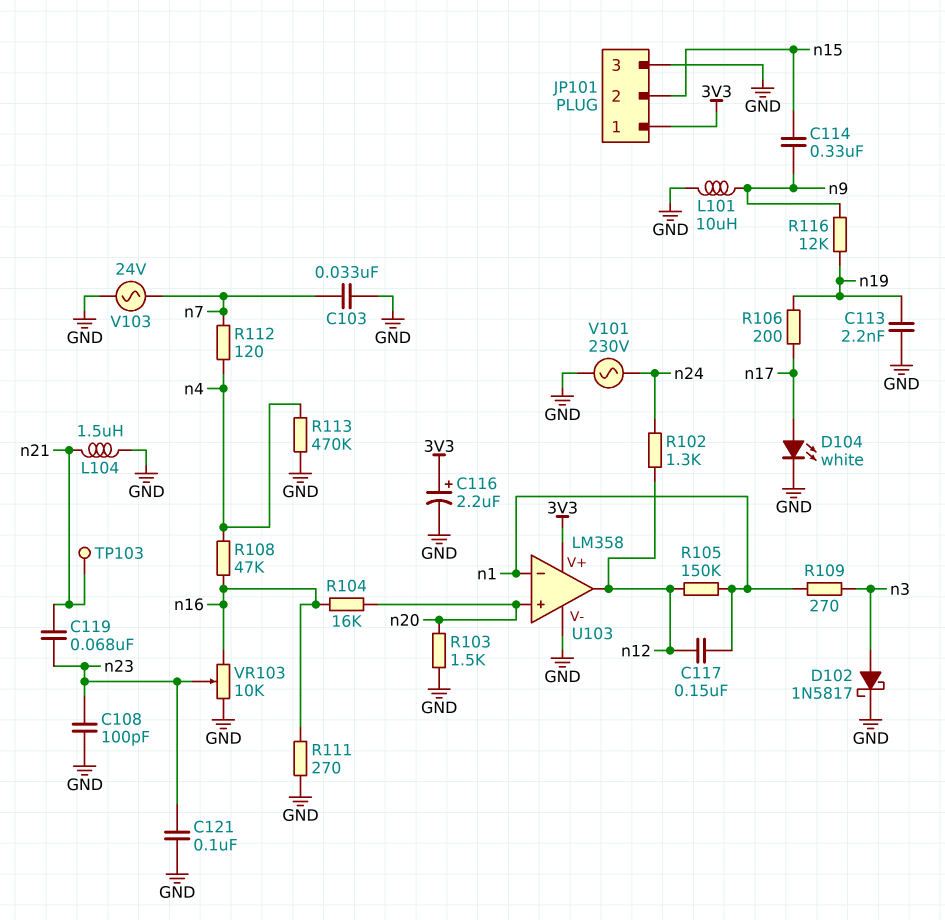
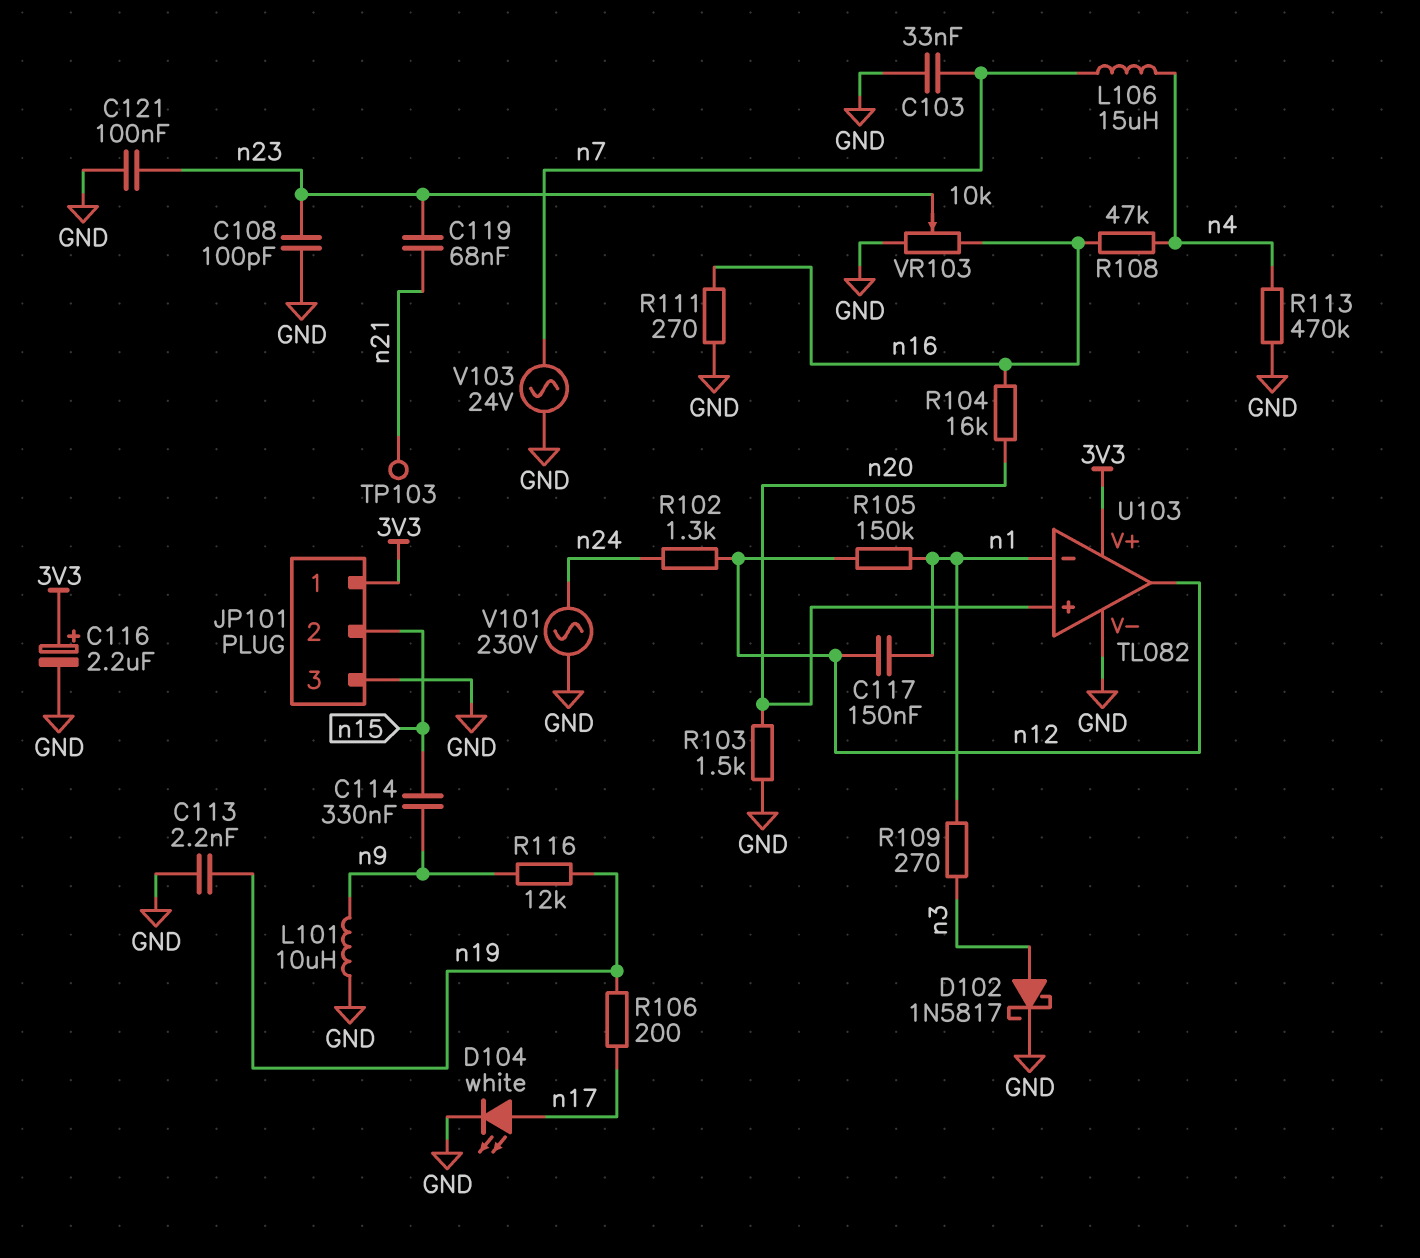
L104: 1.5uH (GND, n21) -> none
L106: none -> 15uH (n4, n7)
R112: 120 (n4, n7) -> none
U103: LM358 -> TL082

